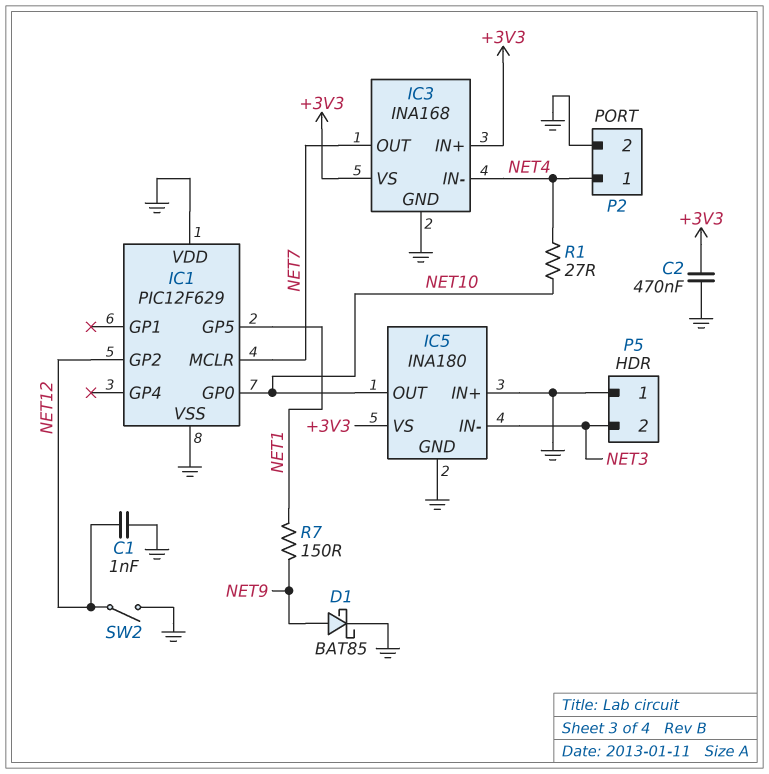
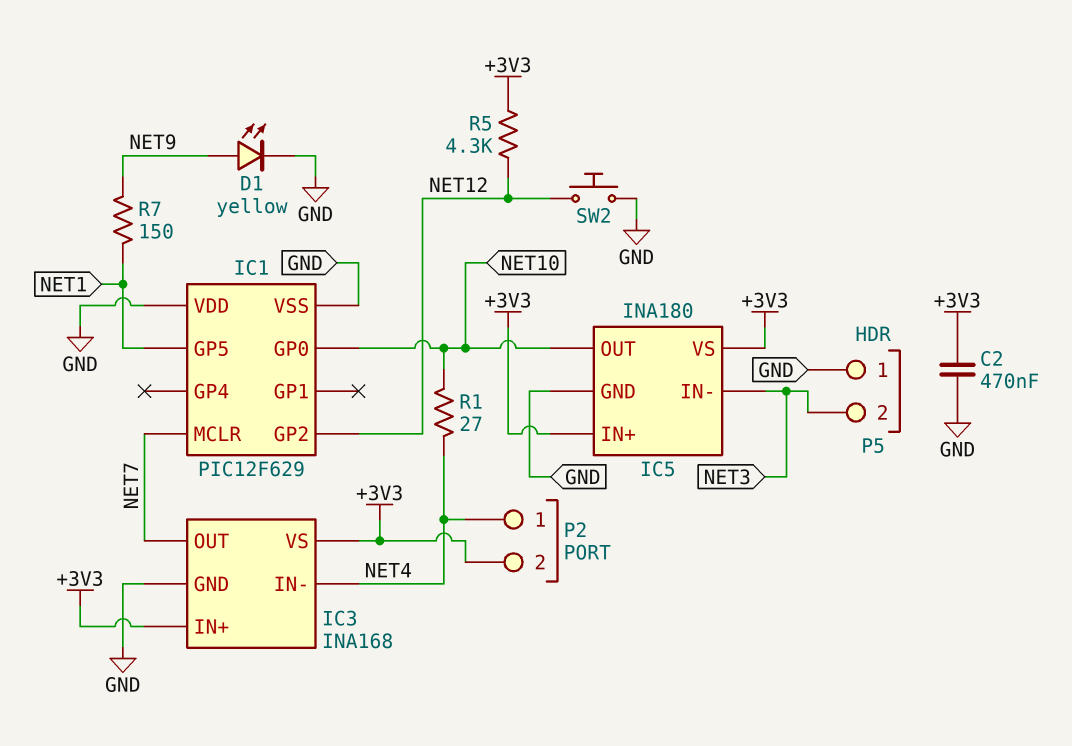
C1: 1nF (GND, NET12) -> none
D1: schottky BAT85 (A NET9, K GND) -> LED yellow (A NET9, K GND)
IC5 pin IN+: GND -> +3V3
P2 pin 2: GND -> +3V3
R5: none -> 4.3k (+3V3, NET12)
SW2: switch (GND, NET12) -> button (GND, NET12)

